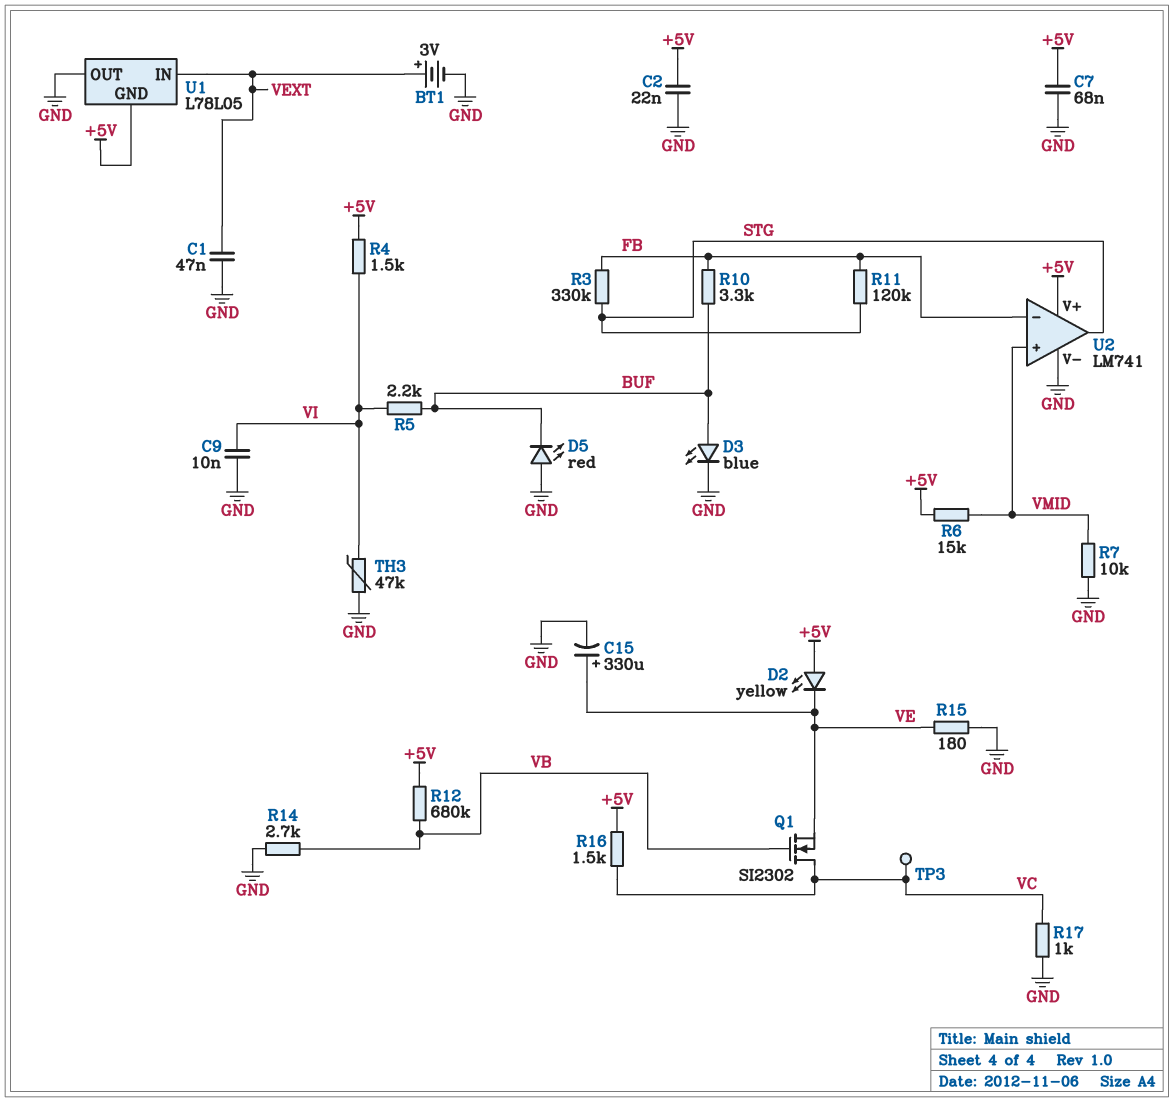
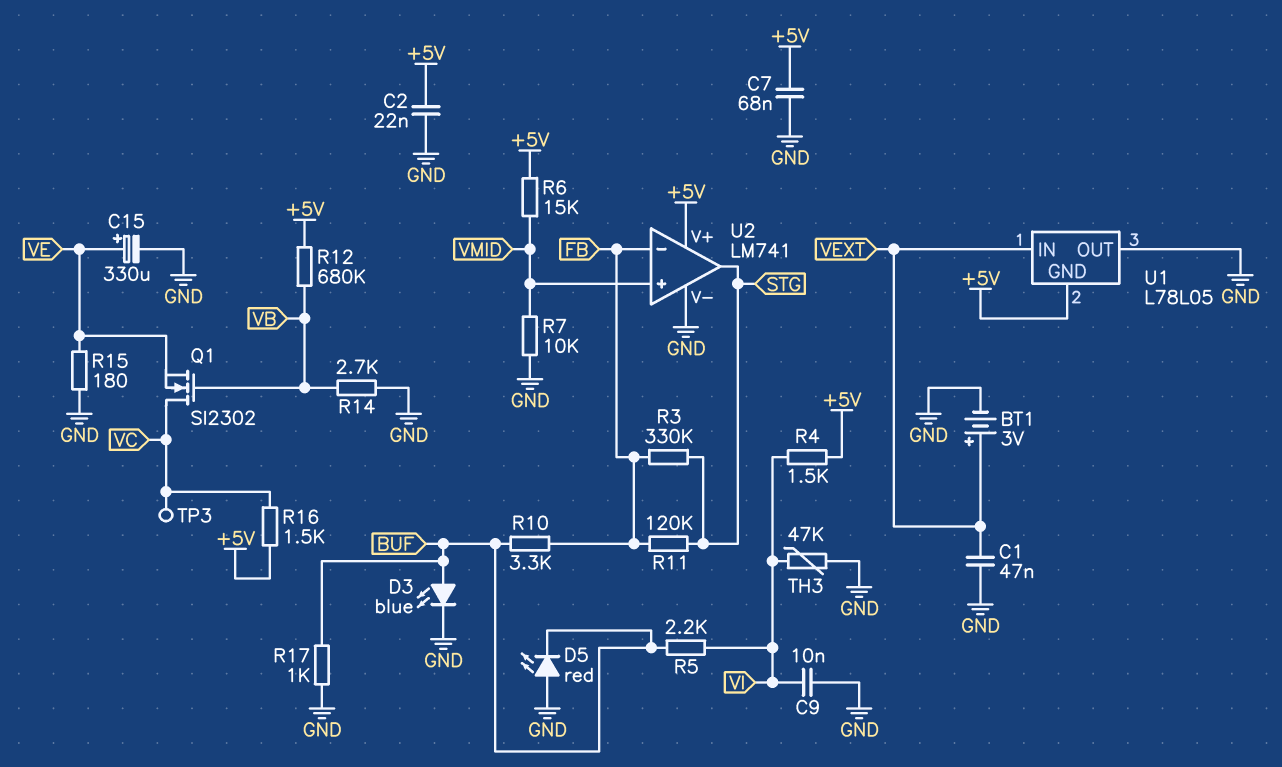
D2: LED yellow (A +5V, K VE) -> none
R17: 1k (GND, VC) -> 1k (BUF, GND)

